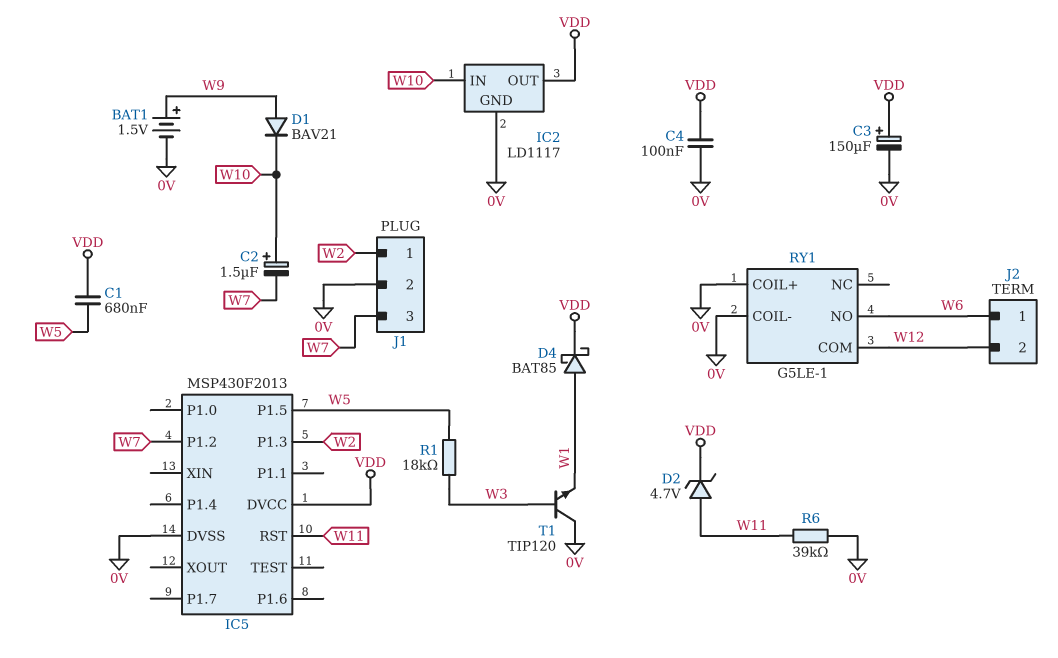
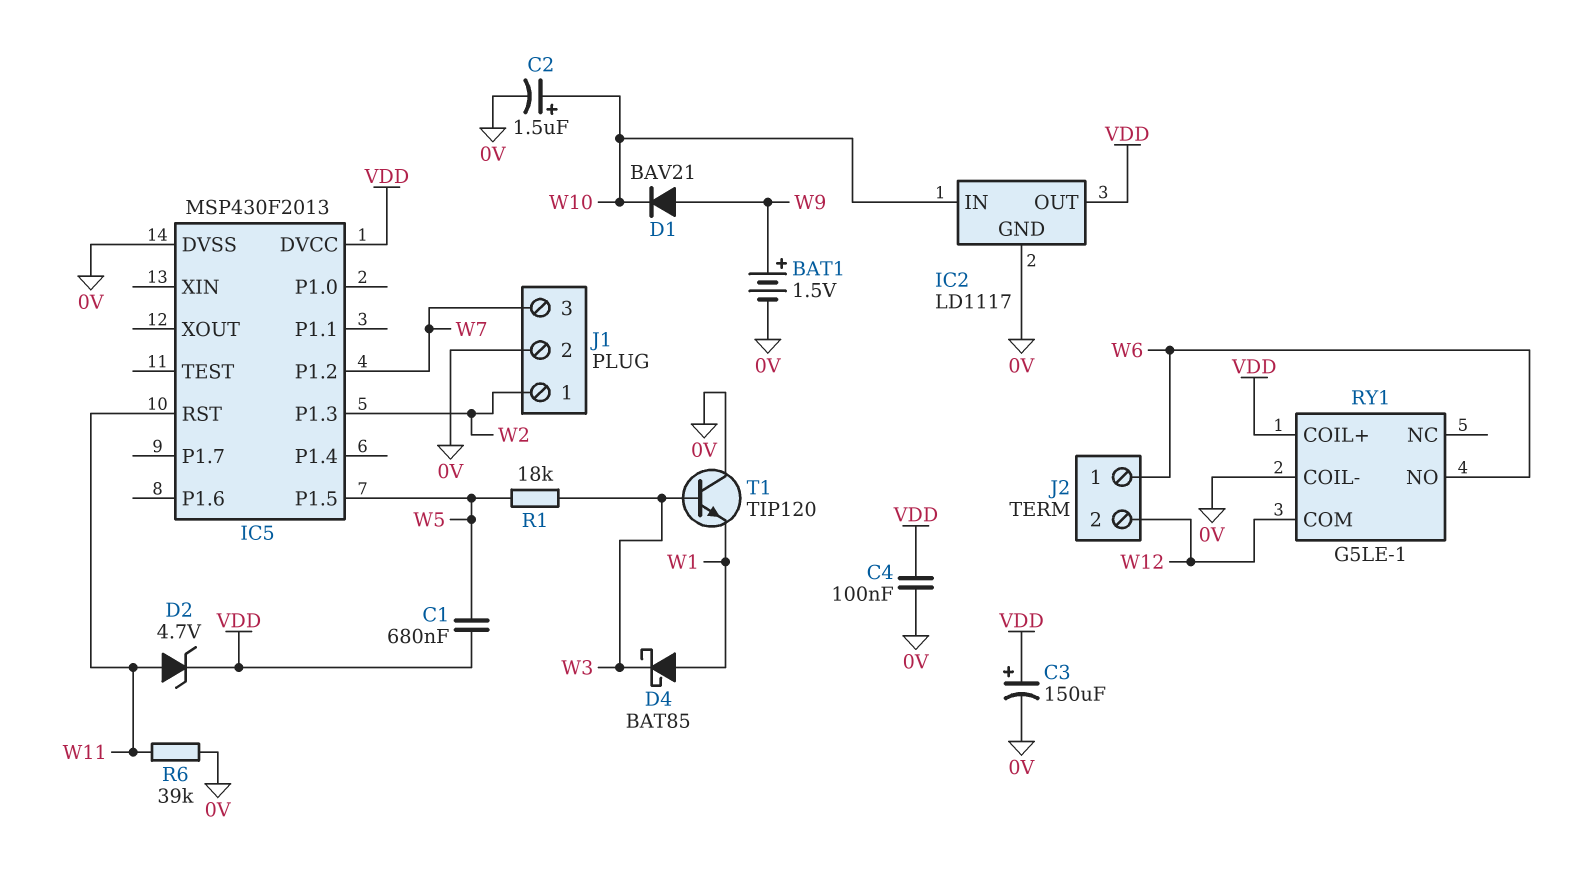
C2: 1.5uF (plus W10, minus W7) -> 1.5uF (plus W10, minus 0V)
D4: schottky BAT85 (A W1, K VDD) -> schottky BAT85 (A W1, K W3)
RY1 pin COIL+: 0V -> VDD

